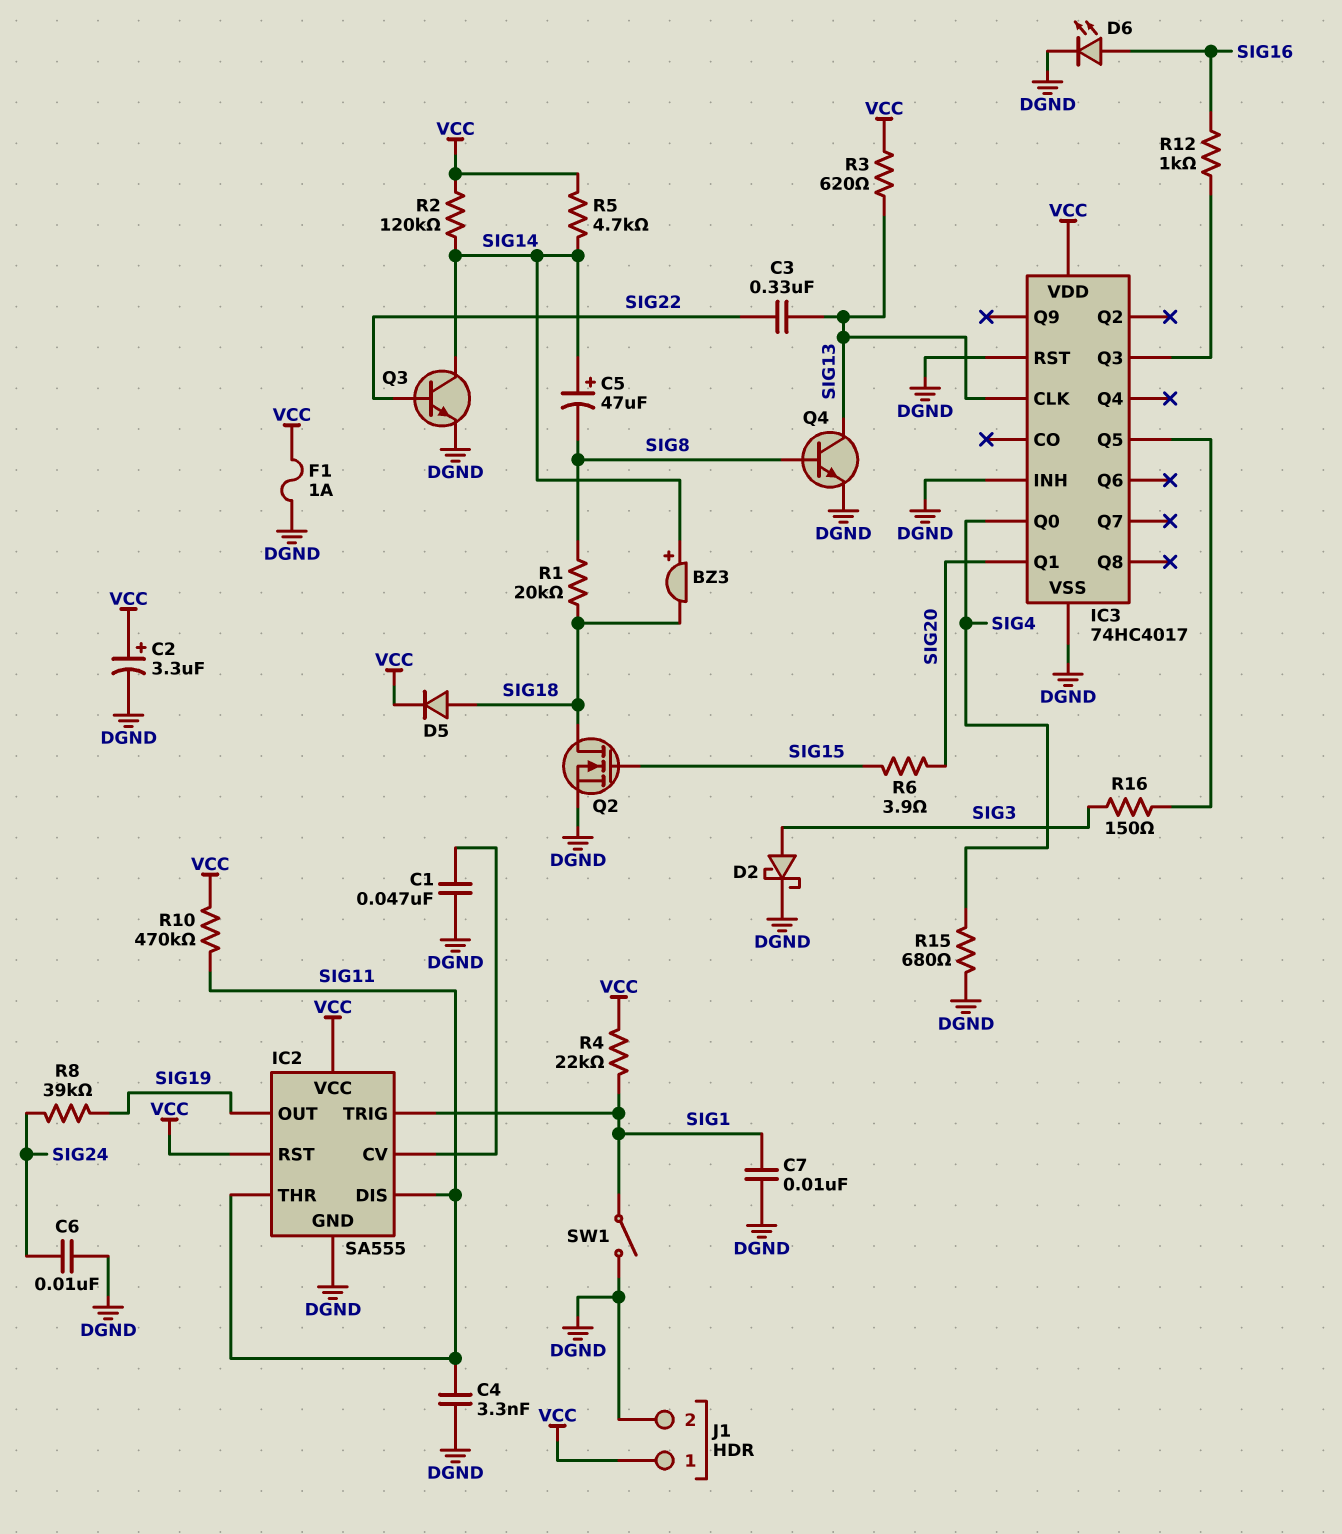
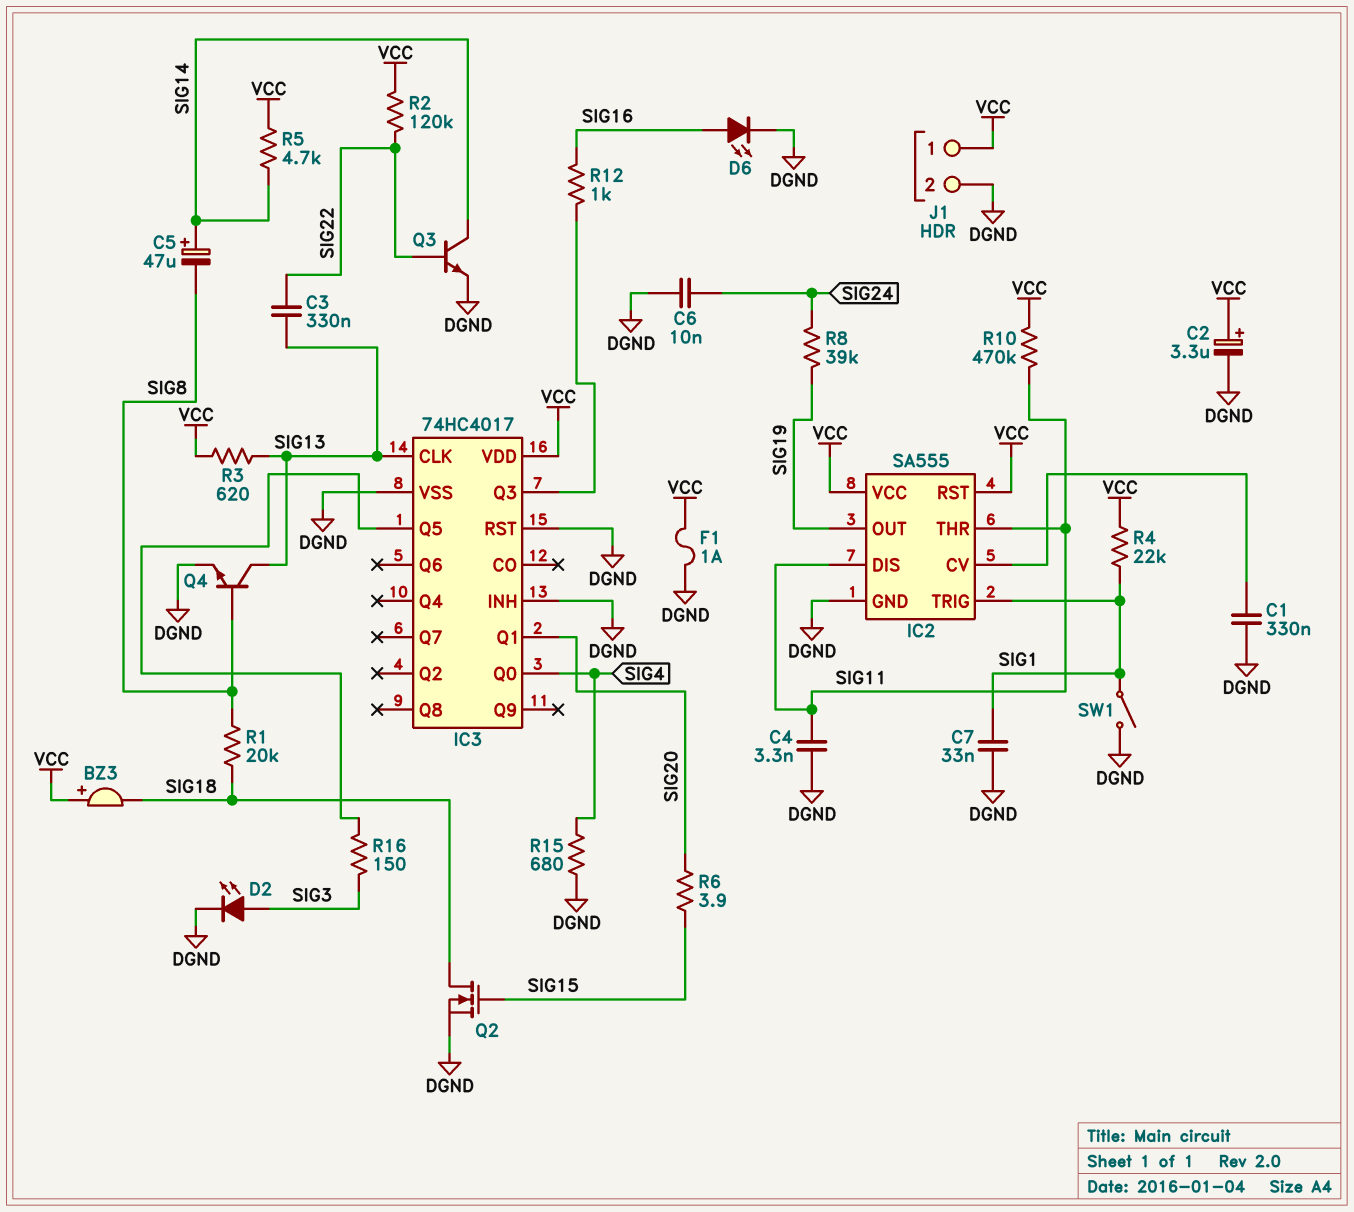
BZ3: buzzer (plus SIG14, minus SIG18) -> buzzer (plus VCC, minus SIG18)
C1: 47nF (DGND, IC2/CV) -> 330nF (DGND, IC2/CV)
C7: 10nF (DGND, SIG1) -> 33nF (DGND, SIG1)
D2: schottky (A SIG3, K DGND) -> LED (A SIG3, K DGND)
D5: diode (A SIG18, K VCC) -> none
R2: 120k (SIG14, VCC) -> 120k (SIG22, VCC)

